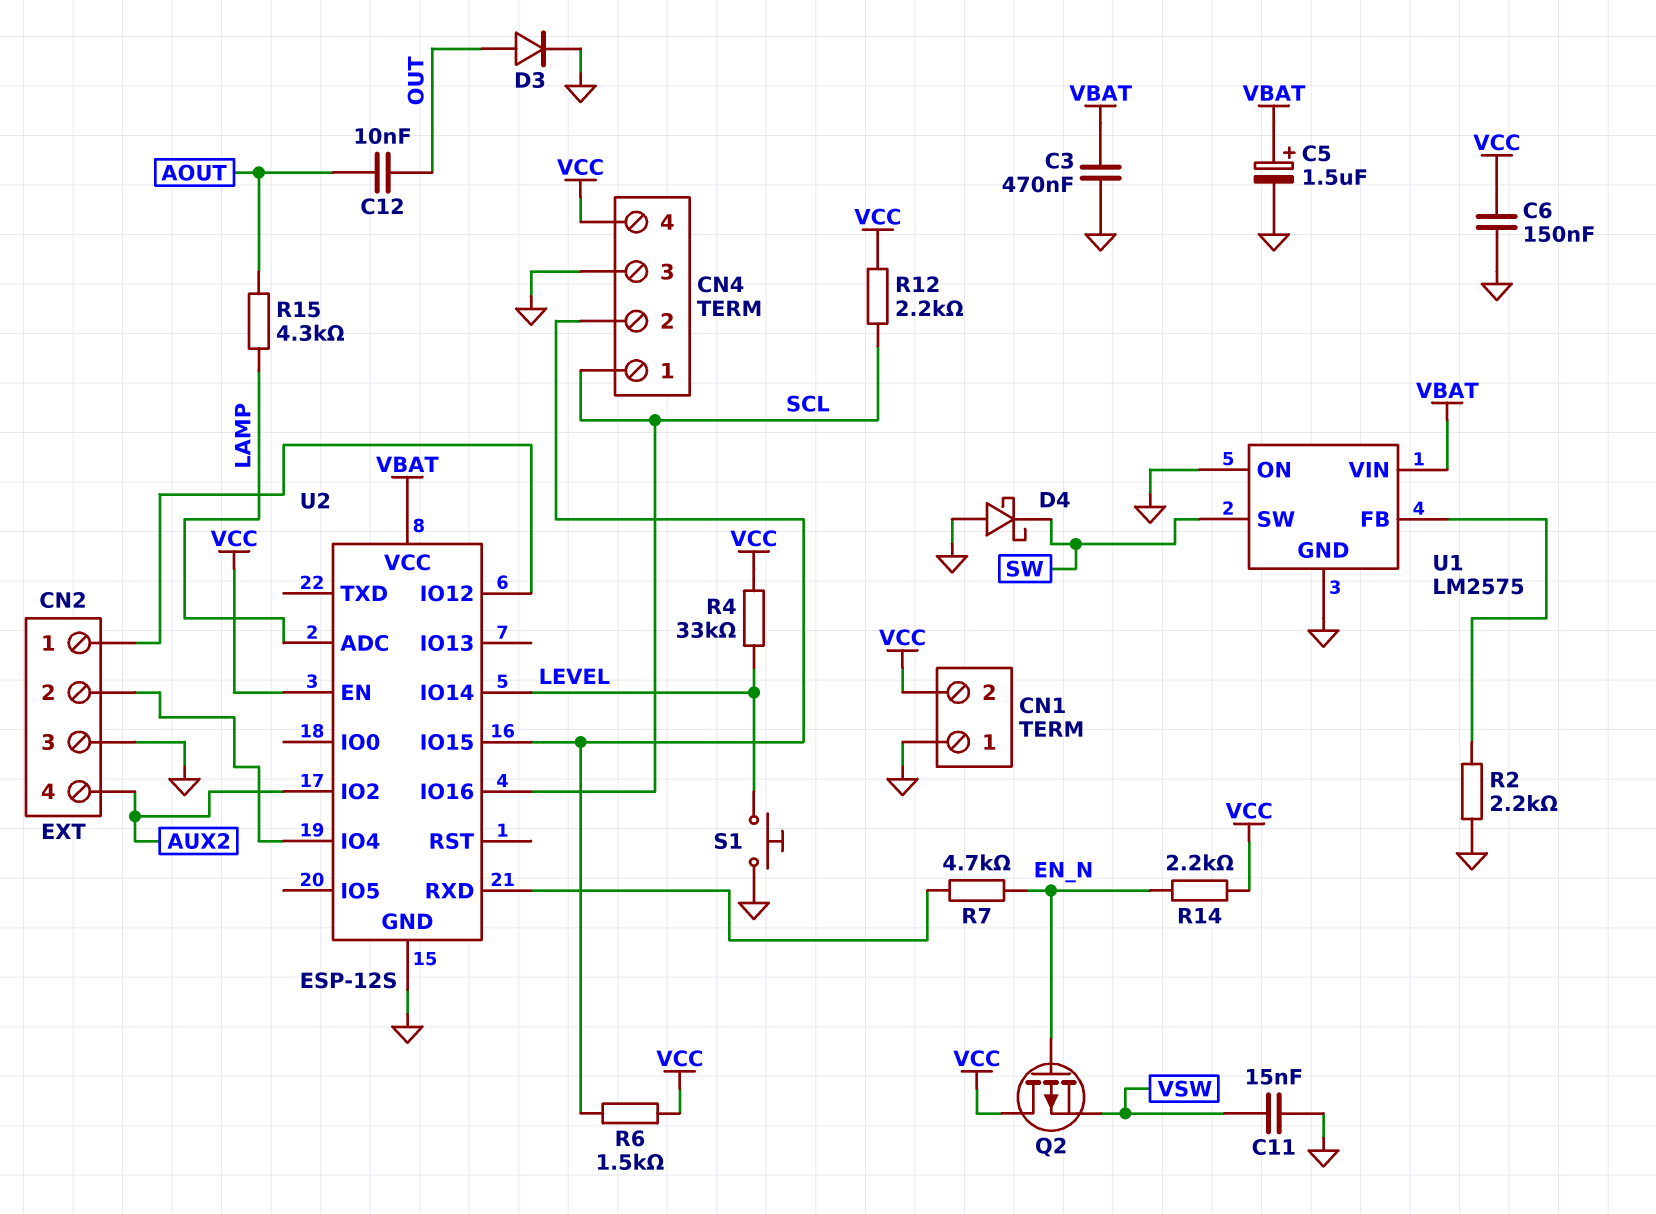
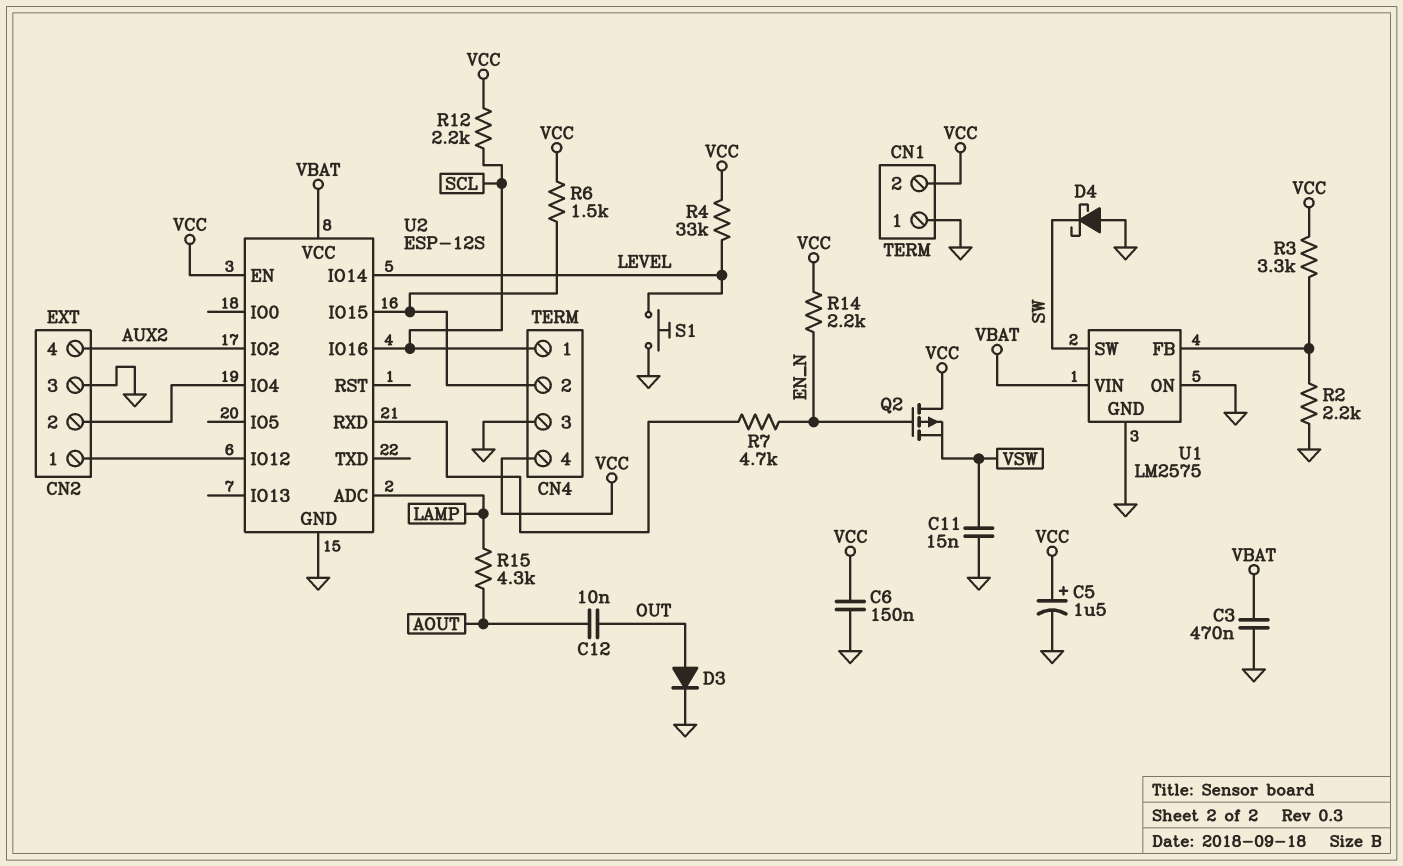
C5: 1.5uF (plus VBAT, minus GND) -> 1.5uF (plus VCC, minus GND)
R3: none -> 3.3k (U1/FB, VCC)

